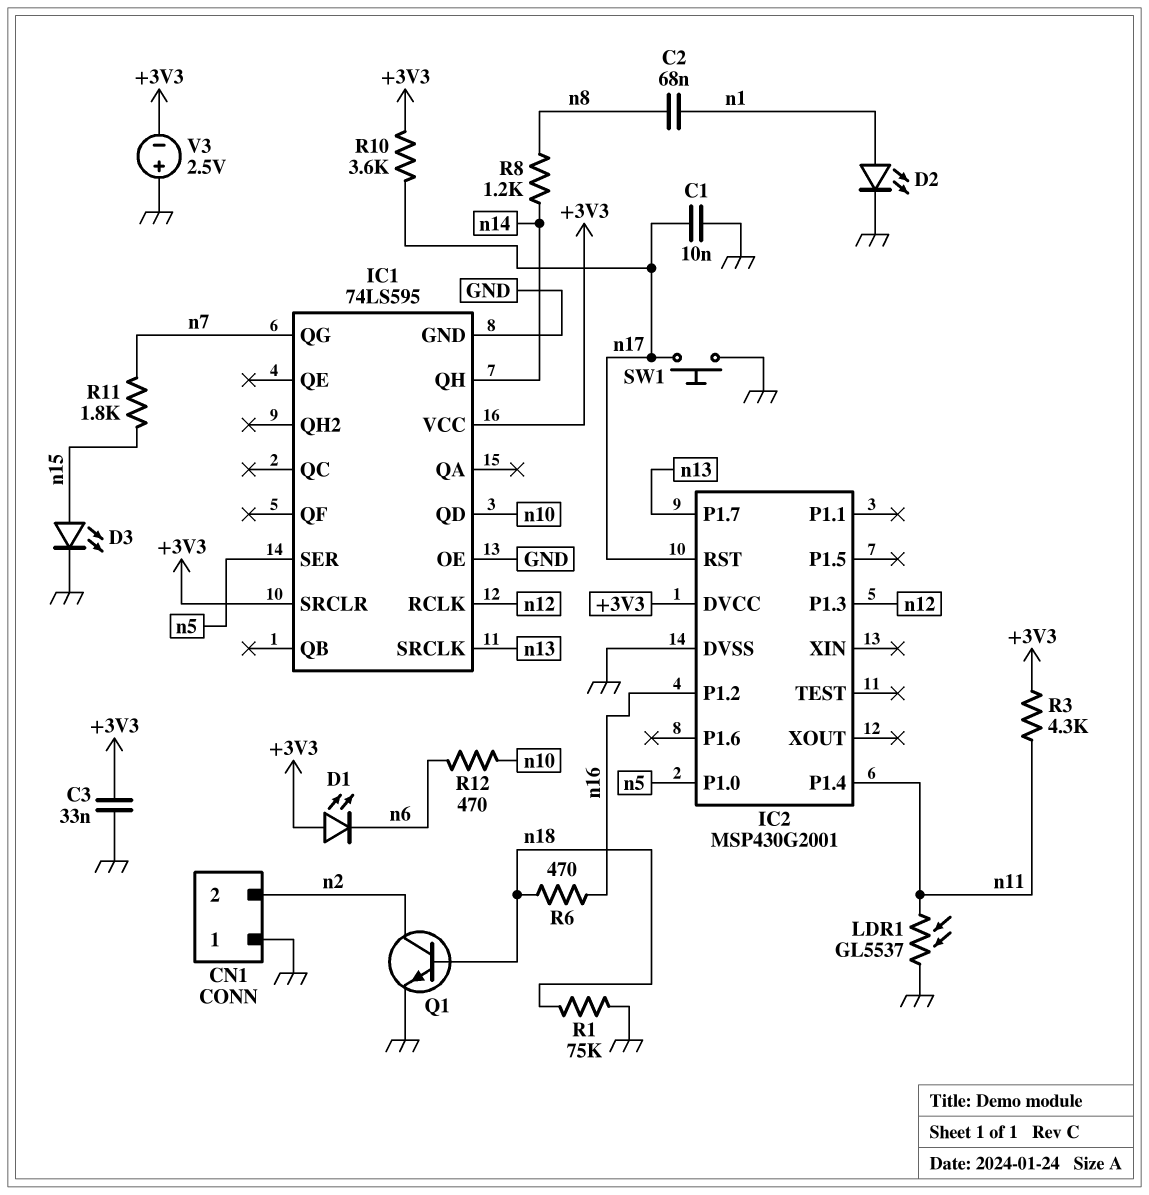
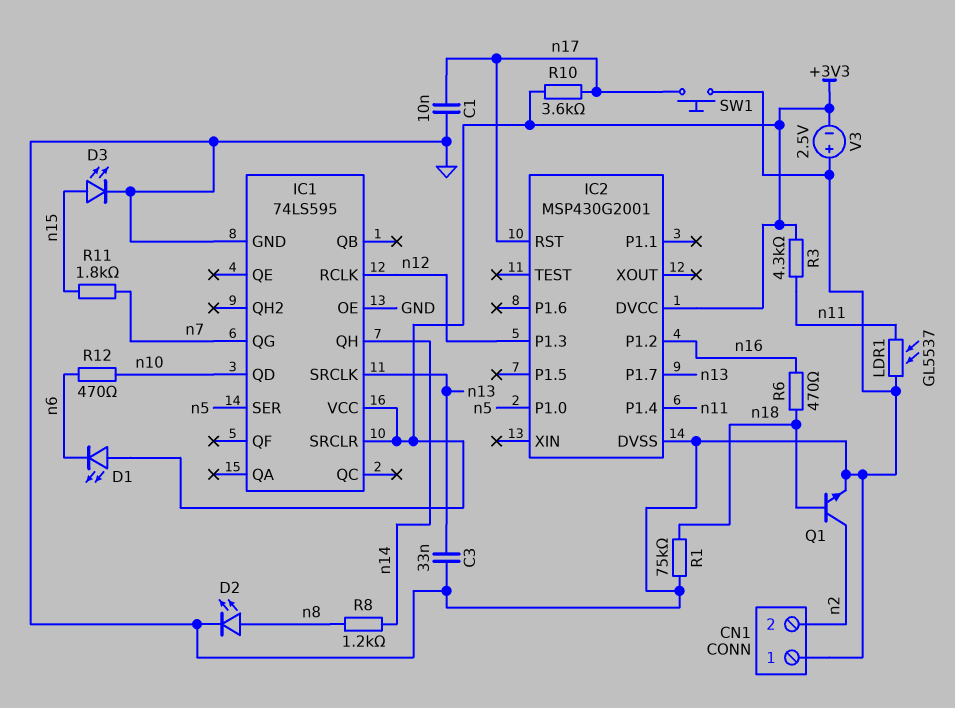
C2: 68nF (n1, n8) -> none
C3: 33nF (+3V3, GND) -> 33nF (GND, n13)
D2: LED (A n1, K GND) -> LED (A n8, K GND)

